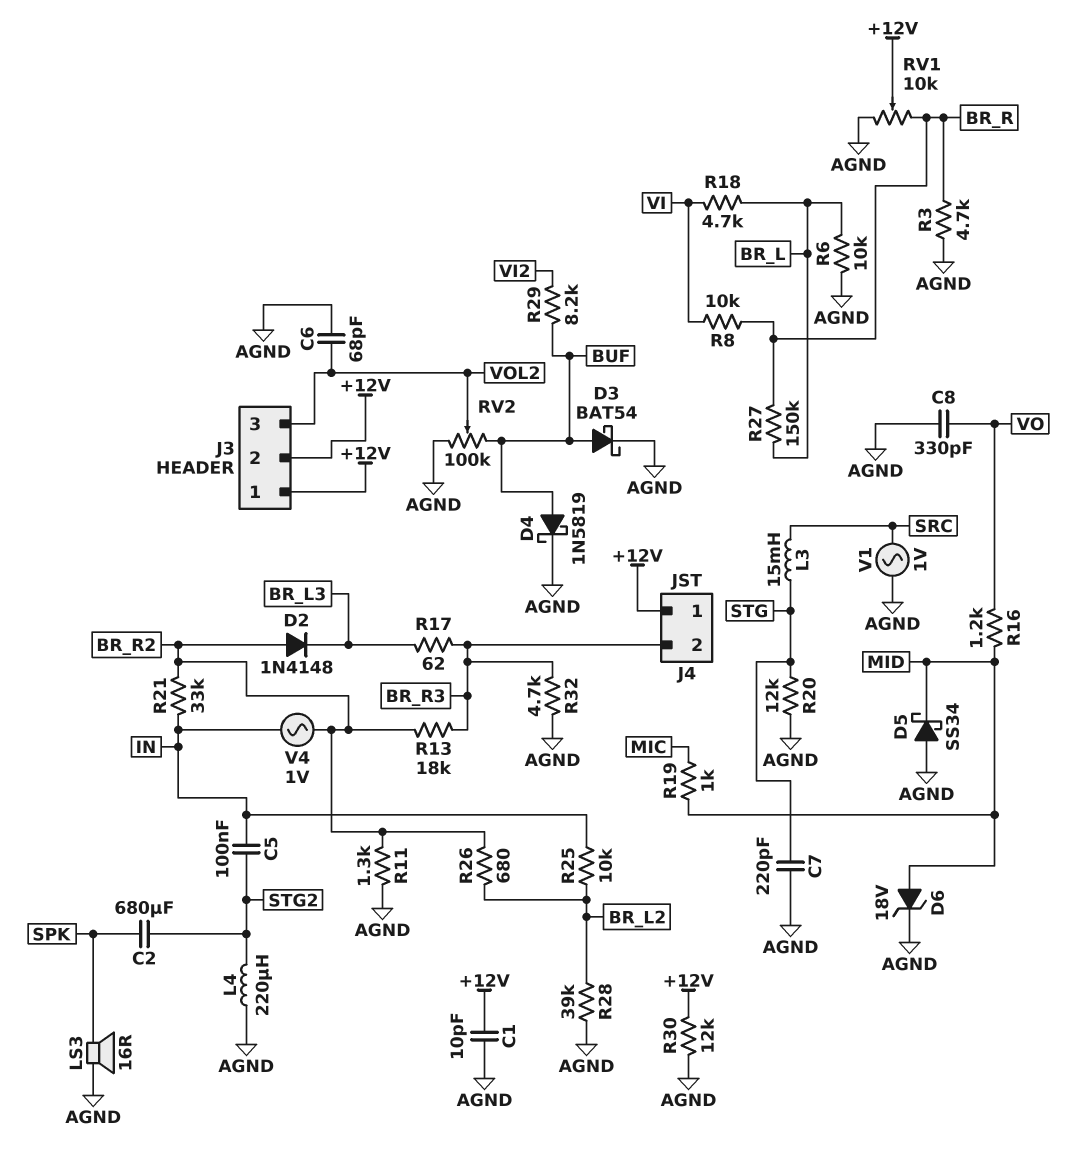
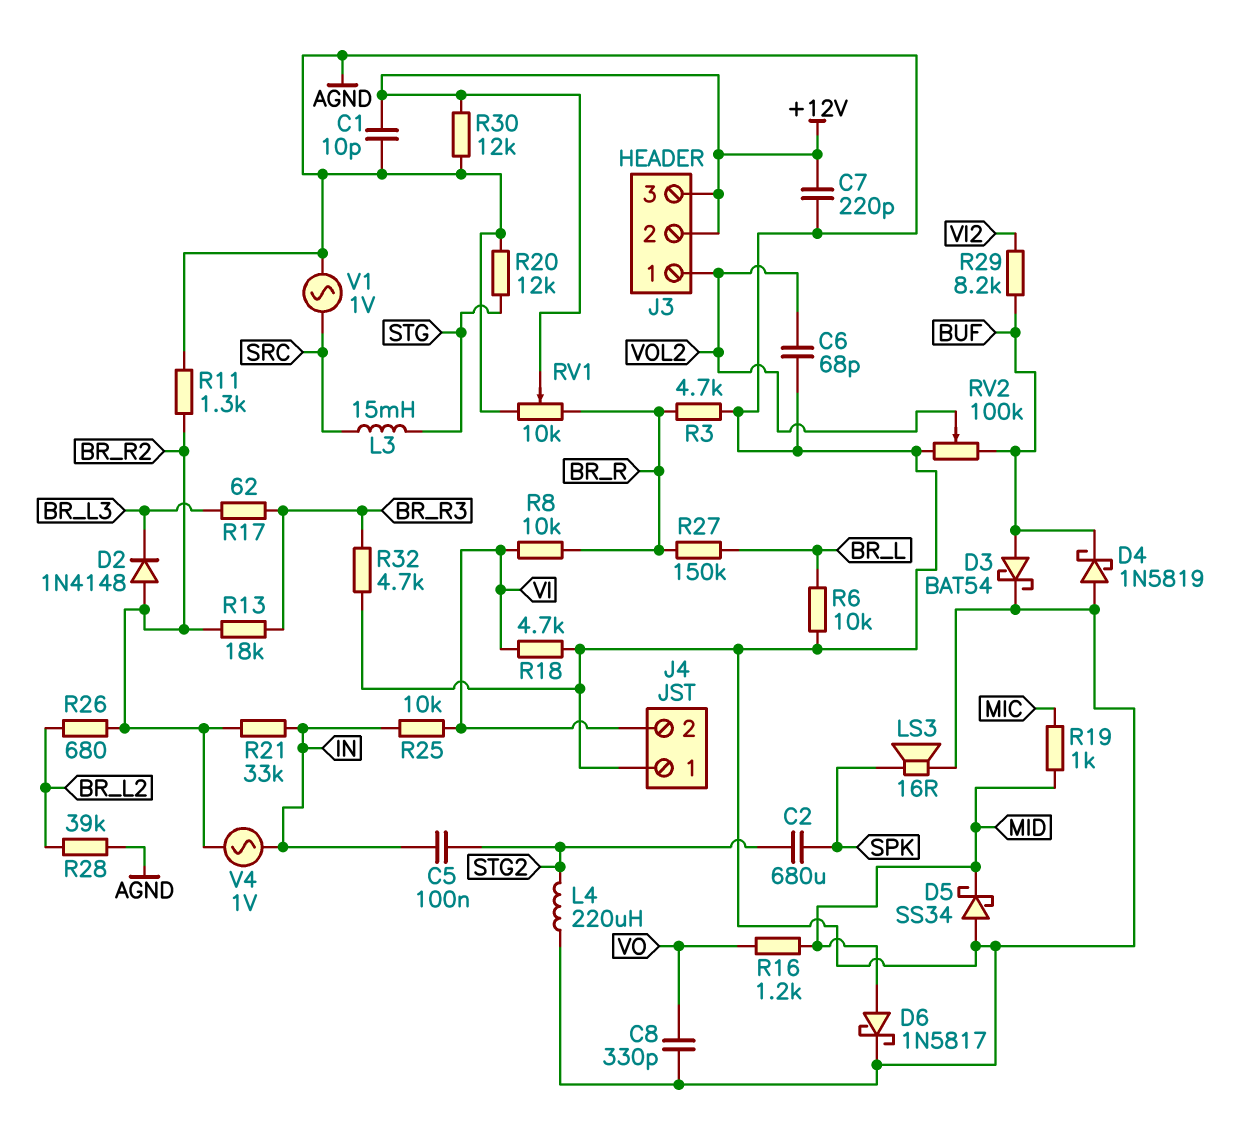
C7: 220pF (AGND, STG) -> 220pF (+12V, AGND)
D4: schottky 1N5819 (A BUF, K AGND) -> schottky 1N5819 (A AGND, K BUF)
D6: zener 18V (A MID, K AGND) -> schottky 1N5817 (A MID, K AGND)
J3 pin 1: +12V -> VOL2
J3 pin 3: VOL2 -> +12V
J4 pin 1: +12V -> AGND
J4 pin 2: BR_R3 -> VI
R18: 4.7k (BR_L, VI) -> 4.7k (AGND, VI)
R25: 10k (BR_L2, IN) -> 10k (IN, VI)

